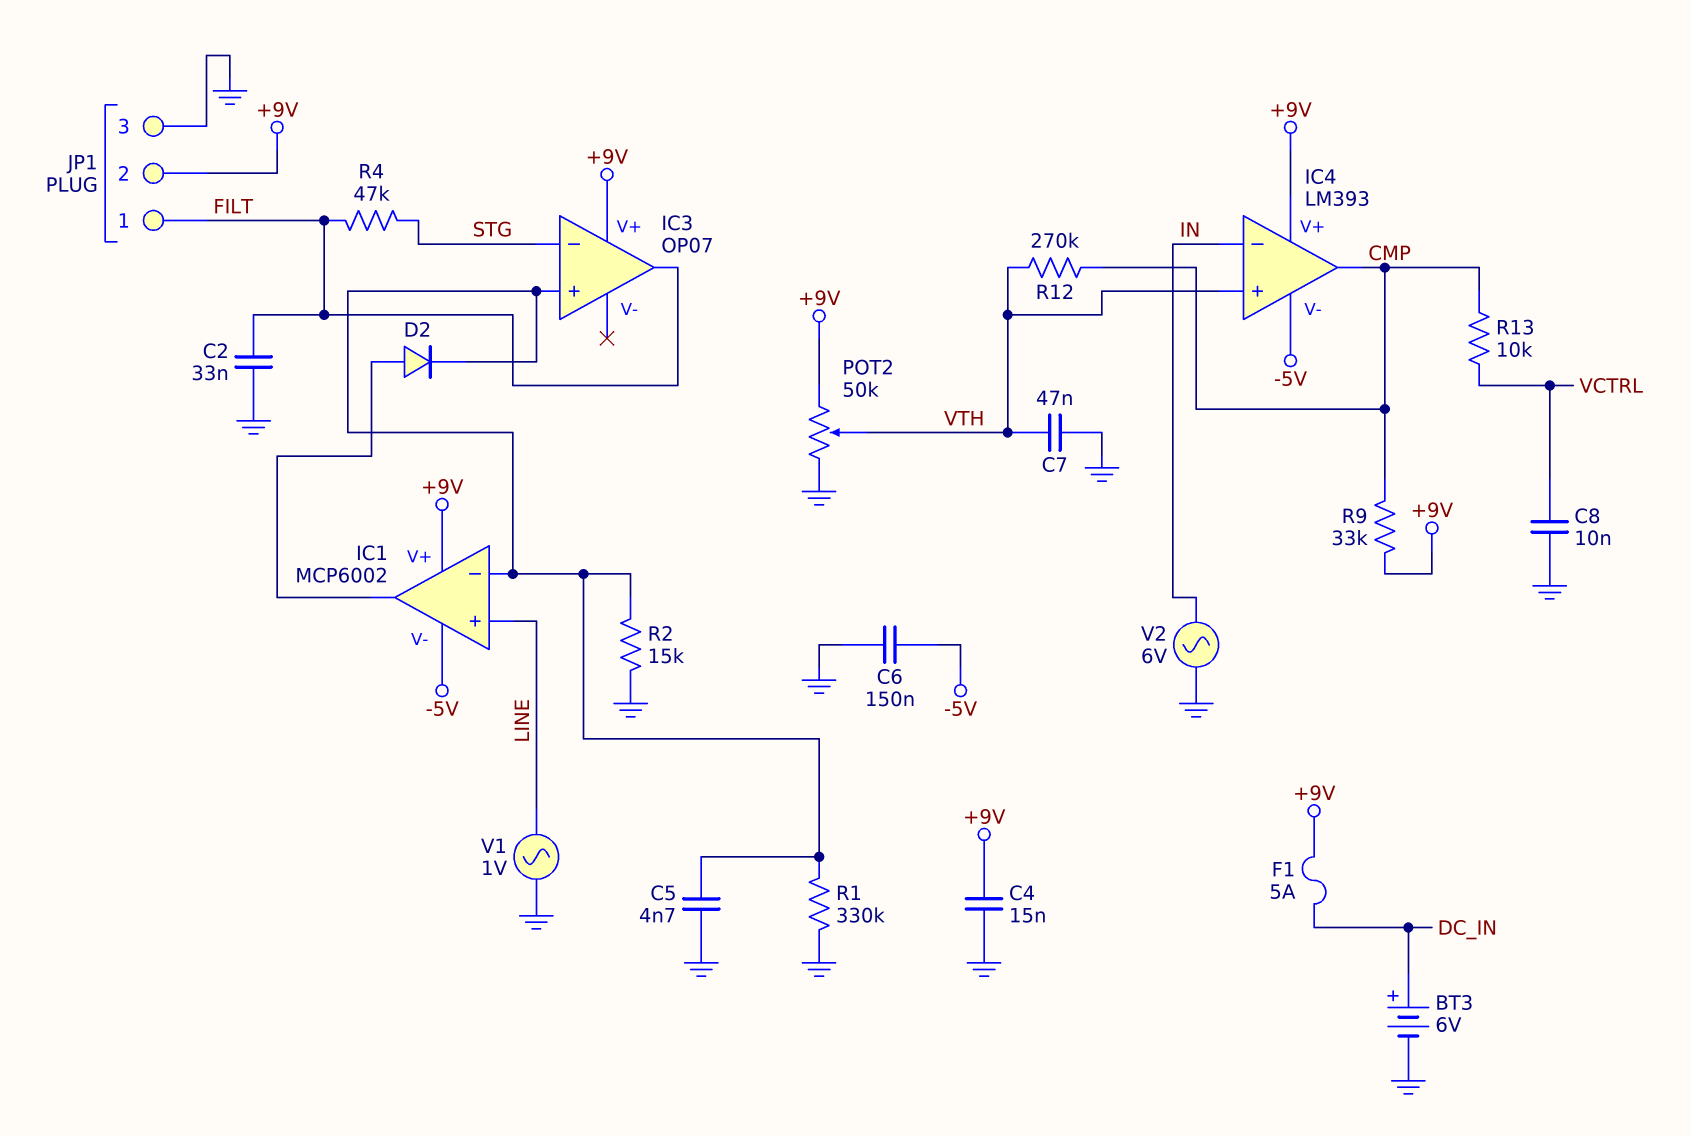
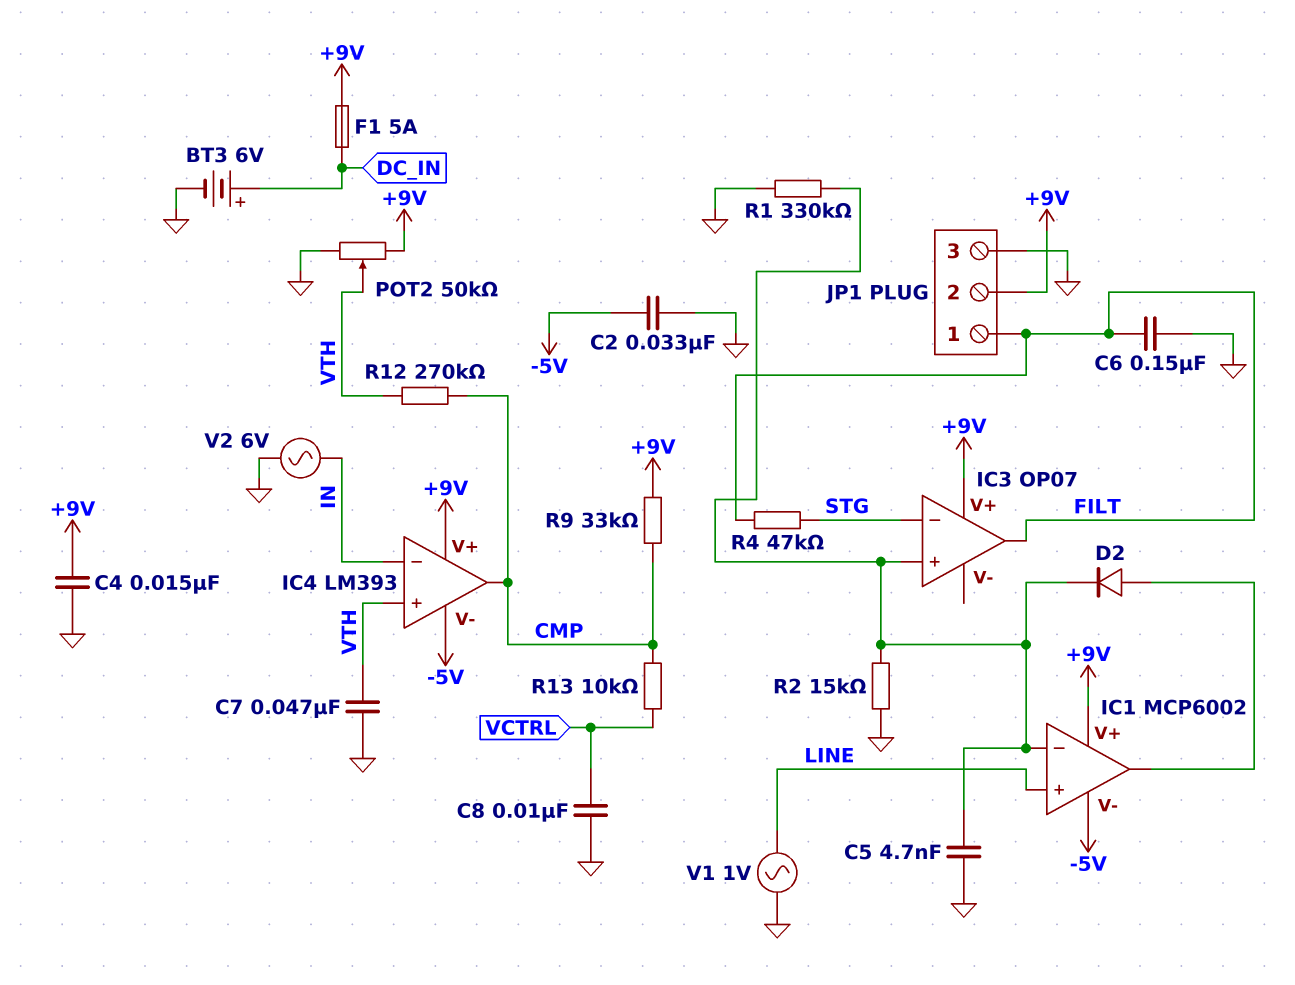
C2: 33nF (FILT, GND) -> 33nF (-5V, GND)
C6: 150nF (-5V, GND) -> 150nF (FILT, GND)

